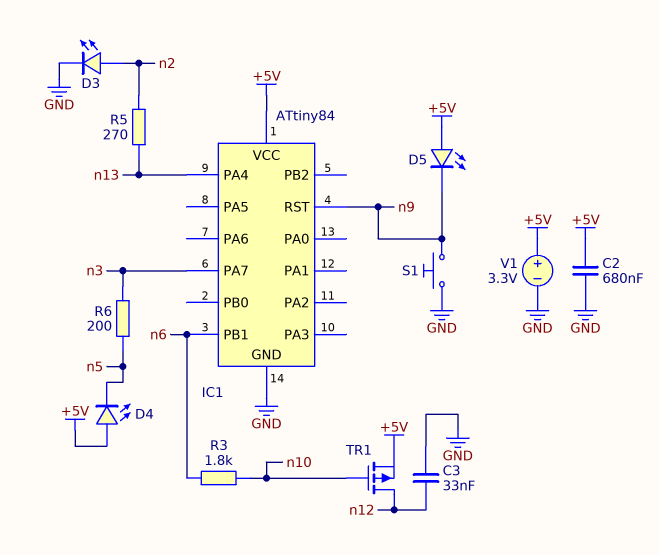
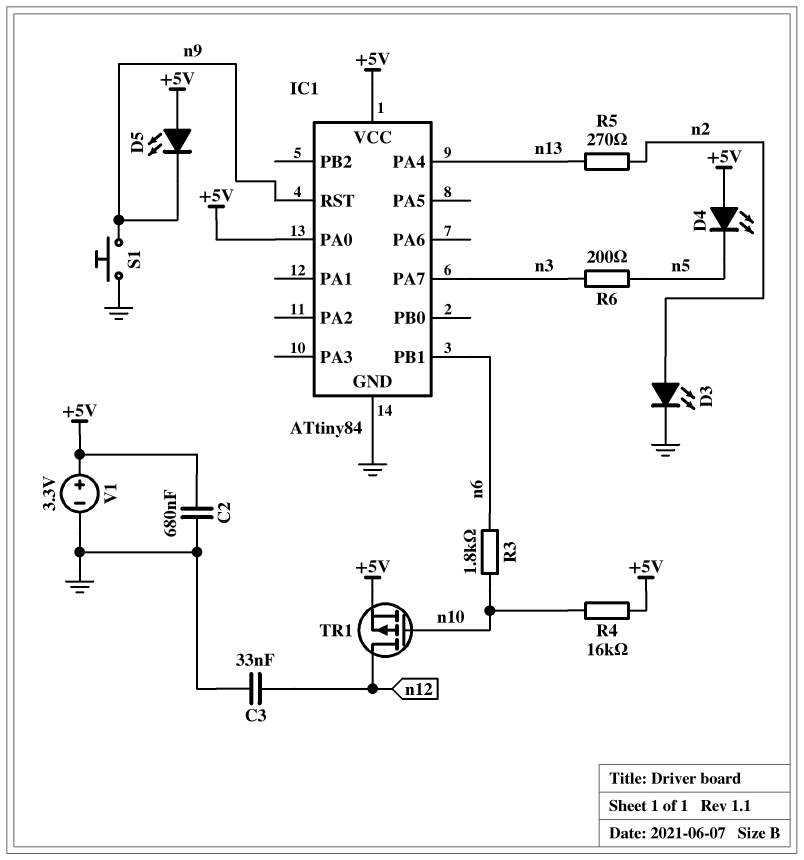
IC1 pin PA0: none -> +5V
R4: none -> 16k (+5V, n10)

